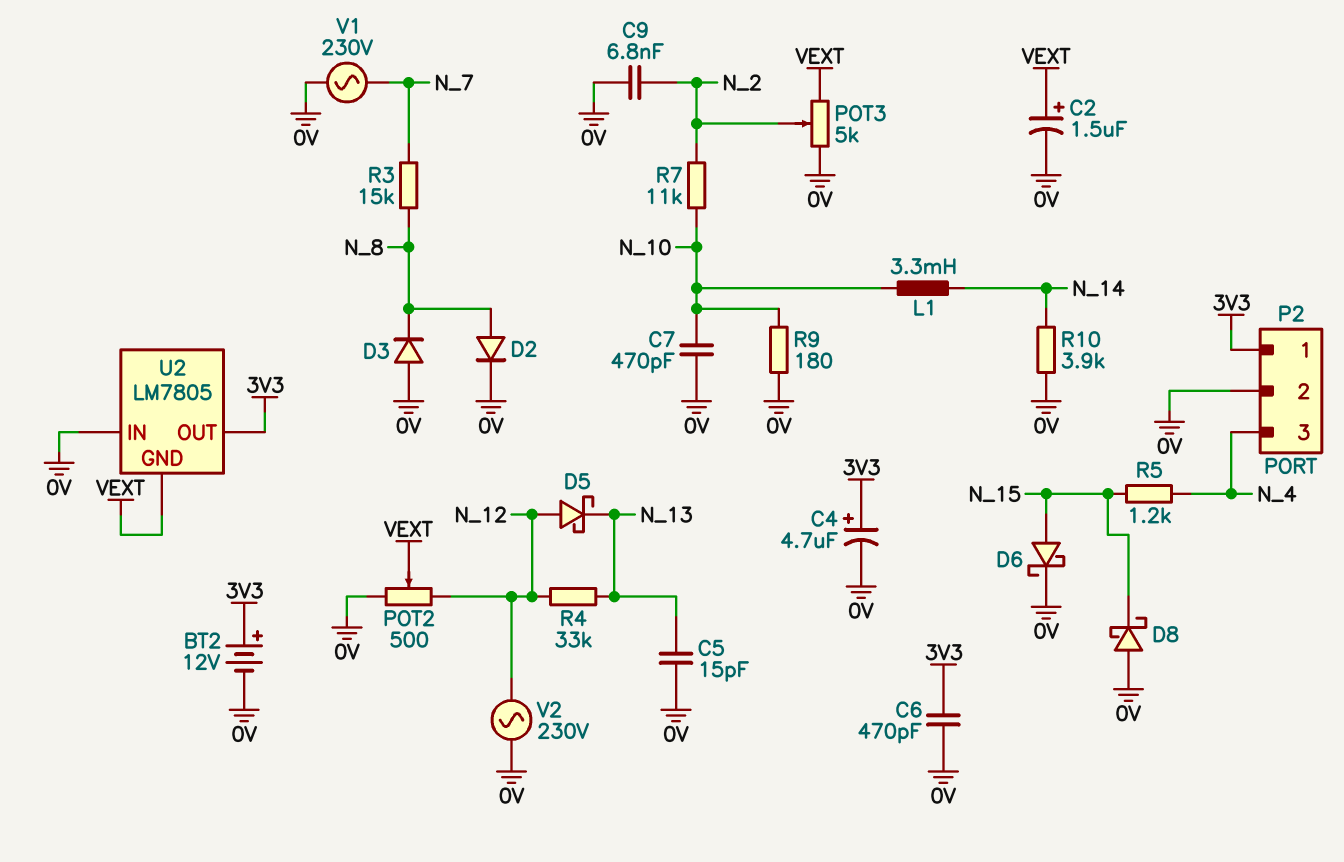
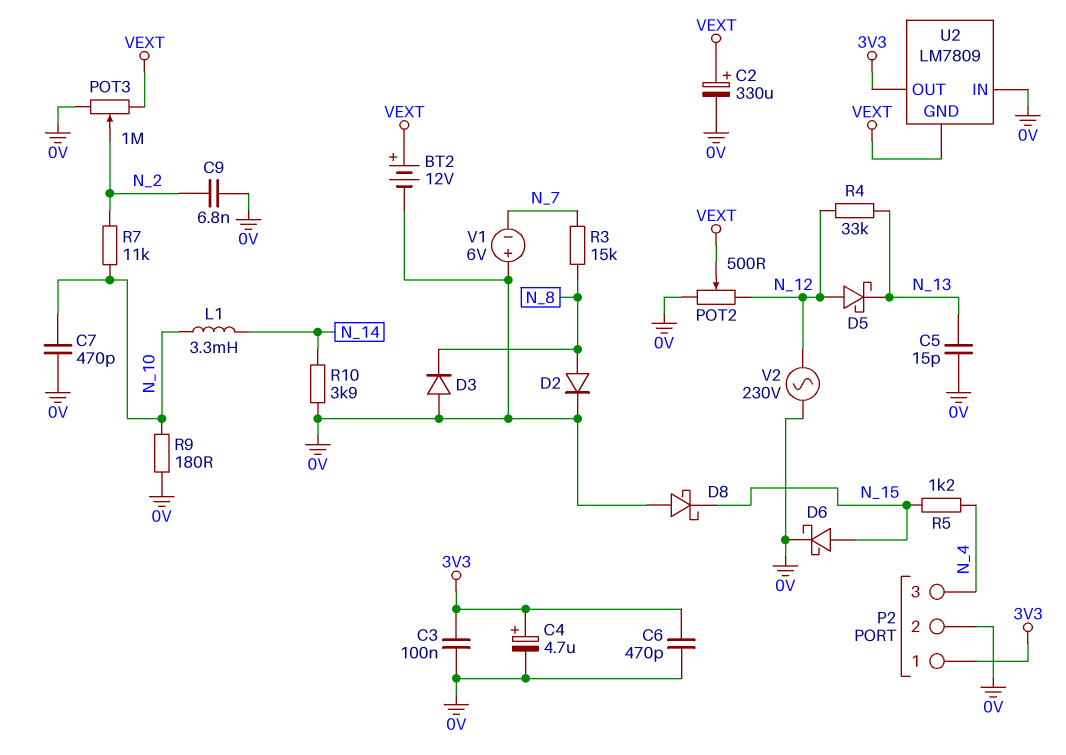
BT2: 12V (plus 3V3, minus 0V) -> 12V (plus VEXT, minus 0V)
C2: 1.5uF (plus VEXT, minus 0V) -> 330uF (plus VEXT, minus 0V)
C3: none -> 100nF (0V, 3V3)
POT3: 5k (0V, VEXT, wiper N_2) -> 1M (0V, VEXT, wiper N_2)
U2: LM7805 -> LM7809
V1: AC 230V (0V, N_7) -> 6V (plus 0V, minus N_7)

